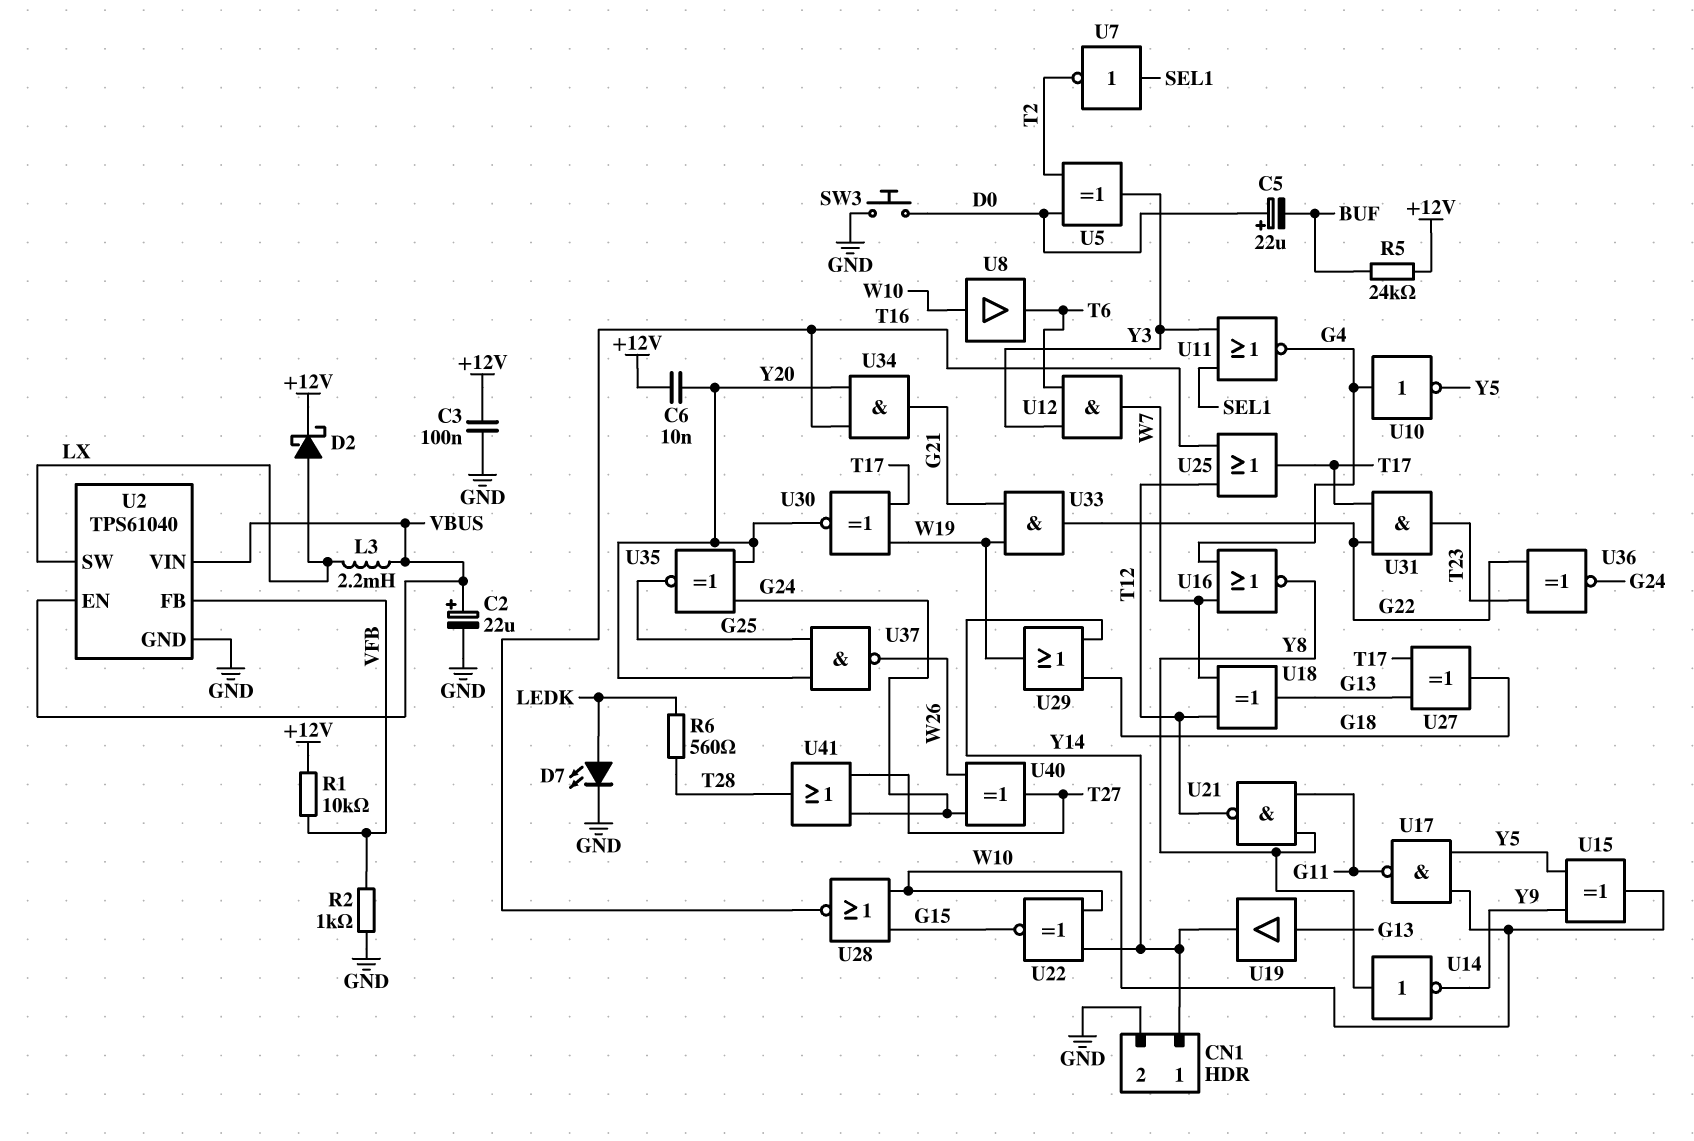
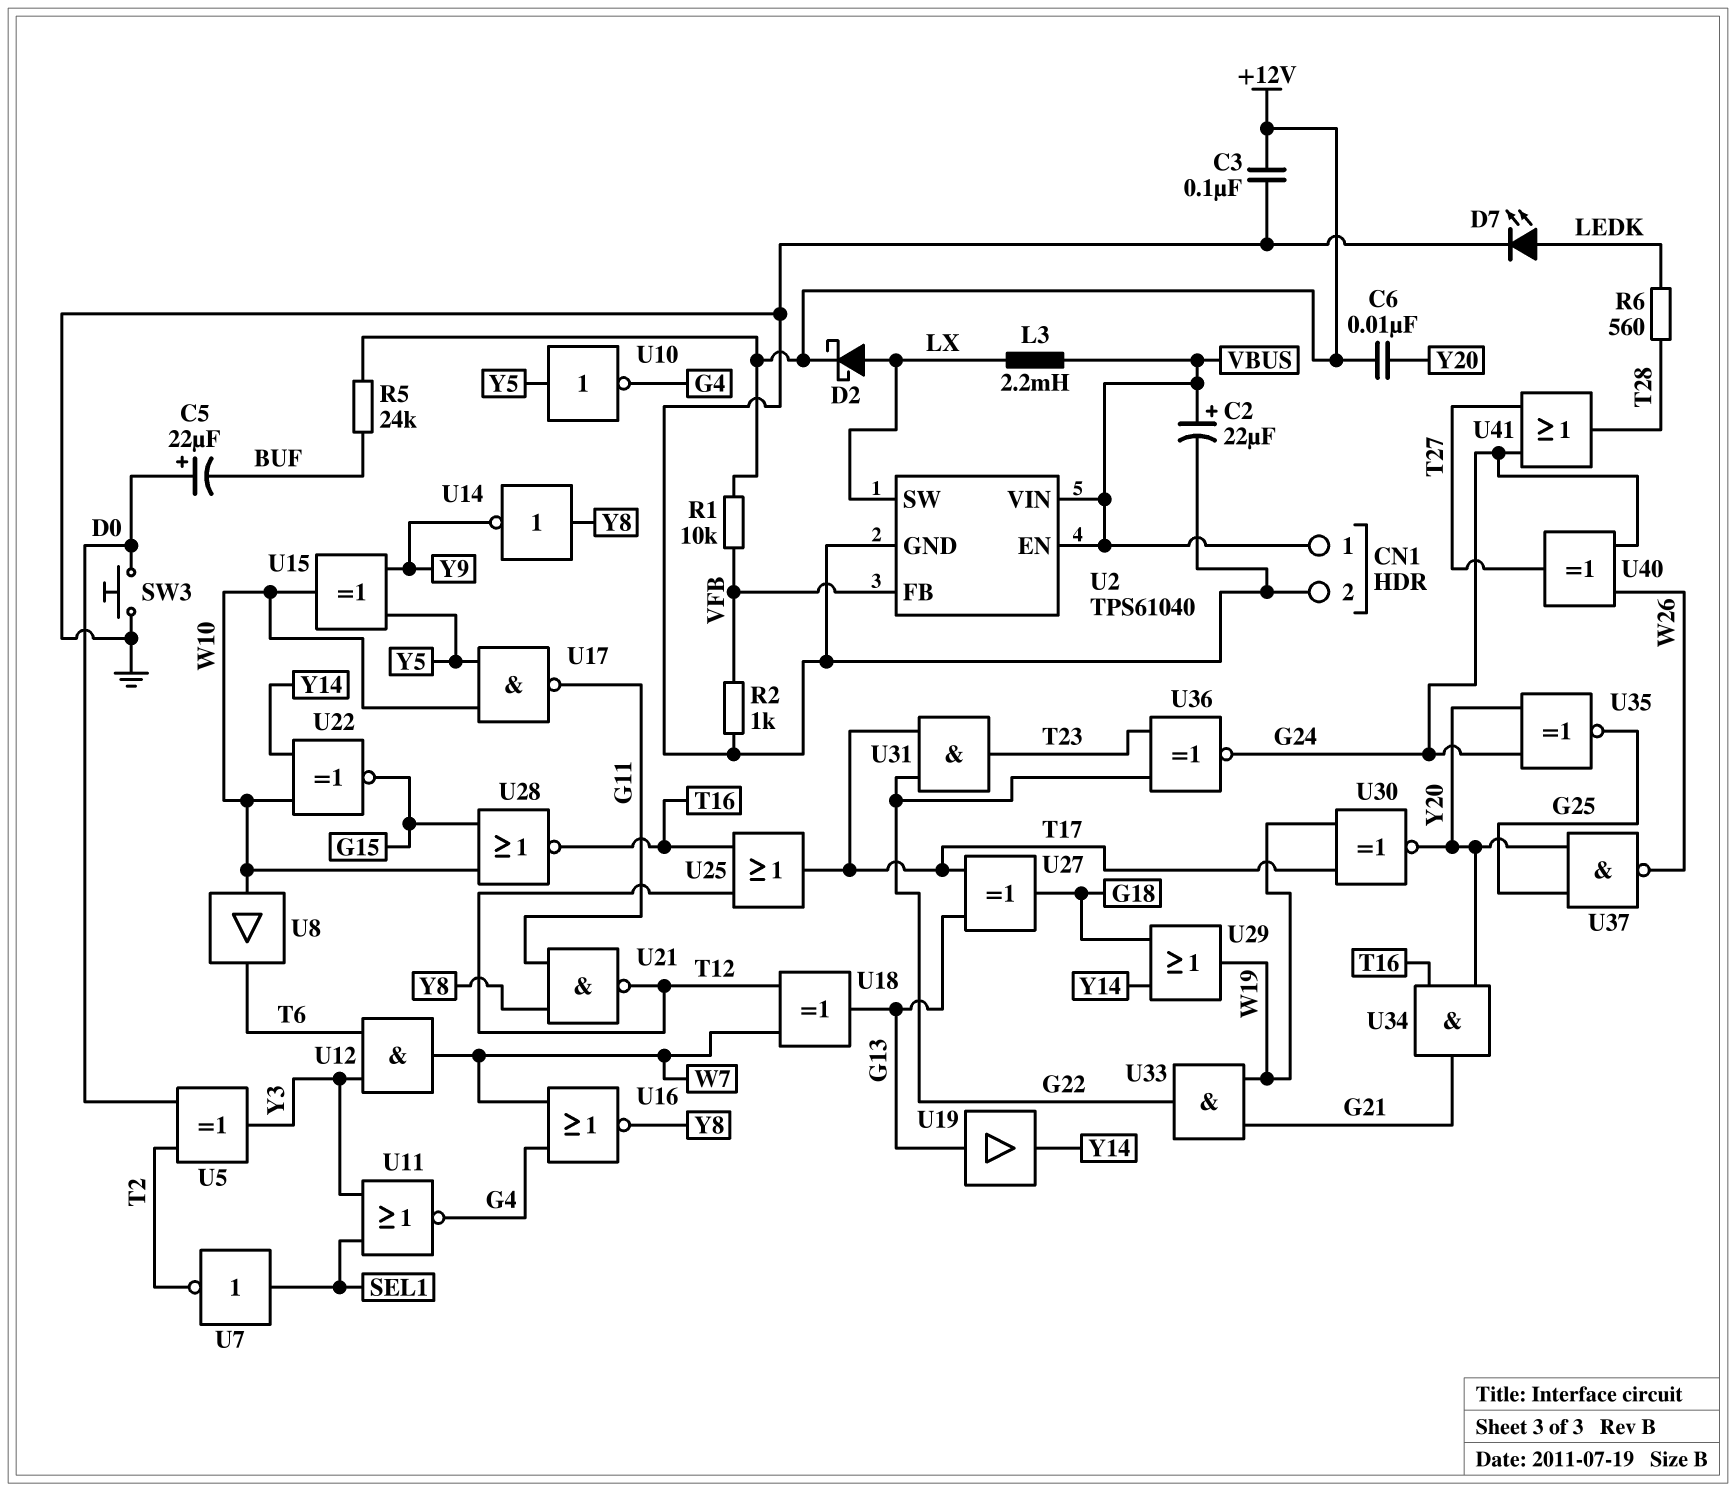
CN1 pin 1: Y14 -> VBUS
U10: NOT (in G4, out Y5) -> NOT (in Y5, out G4)

